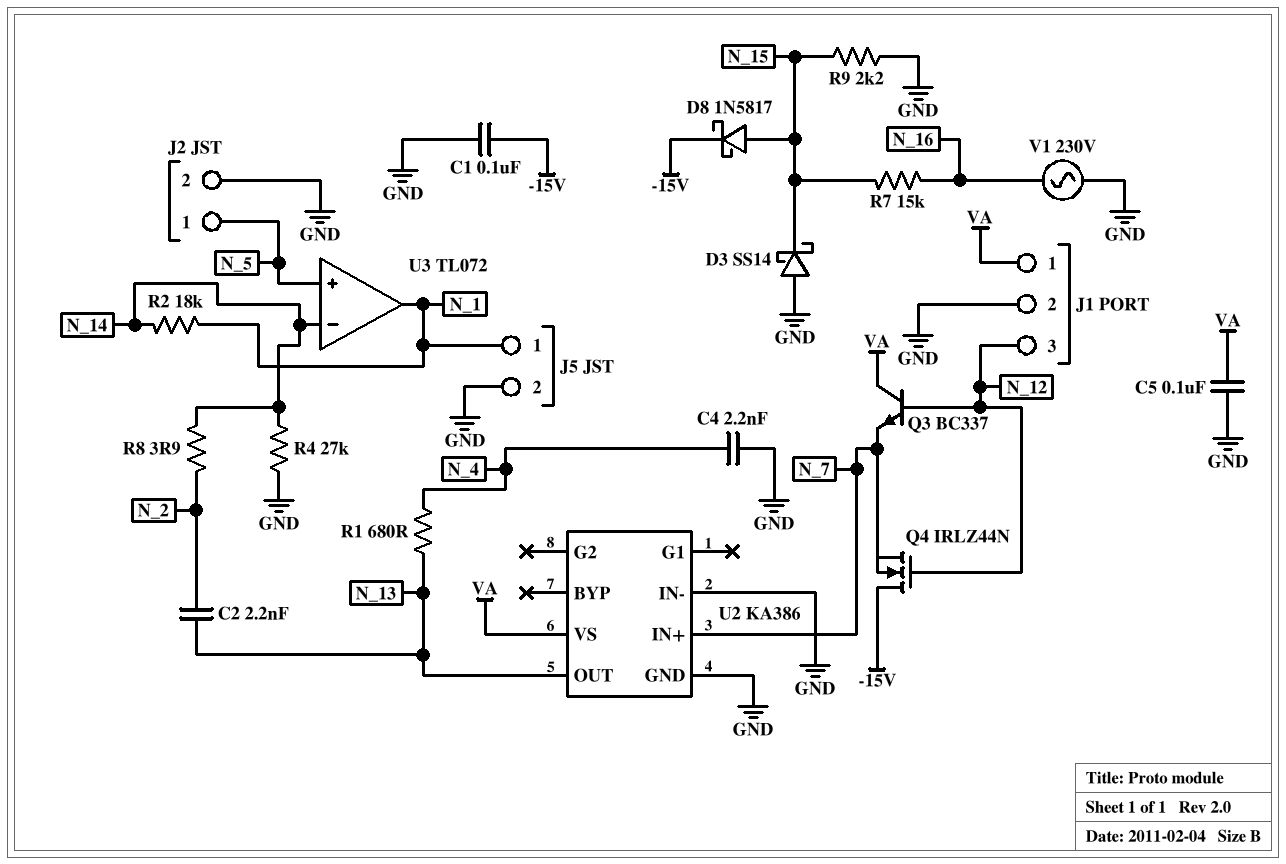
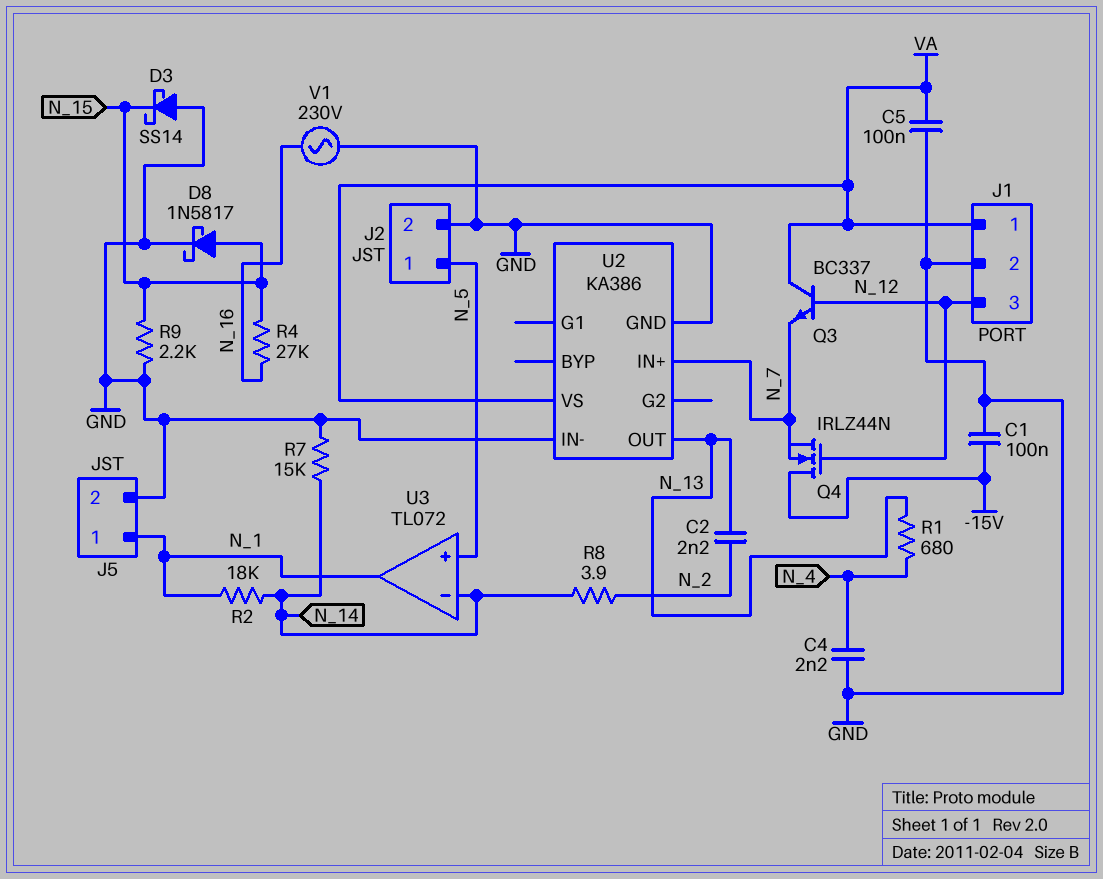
D8: schottky 1N5817 (A N_15, K -15V) -> schottky 1N5817 (A N_15, K GND)
R4: 27k (GND, N_14) -> 27k (N_15, N_16)
R7: 15k (N_15, N_16) -> 15k (GND, N_14)

